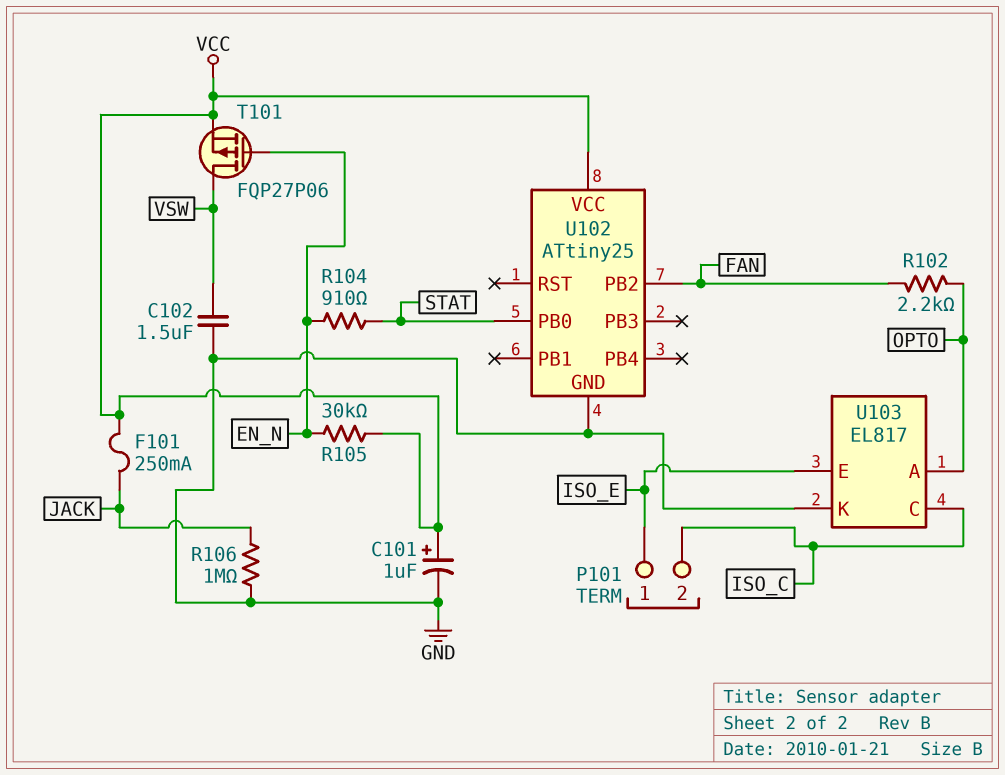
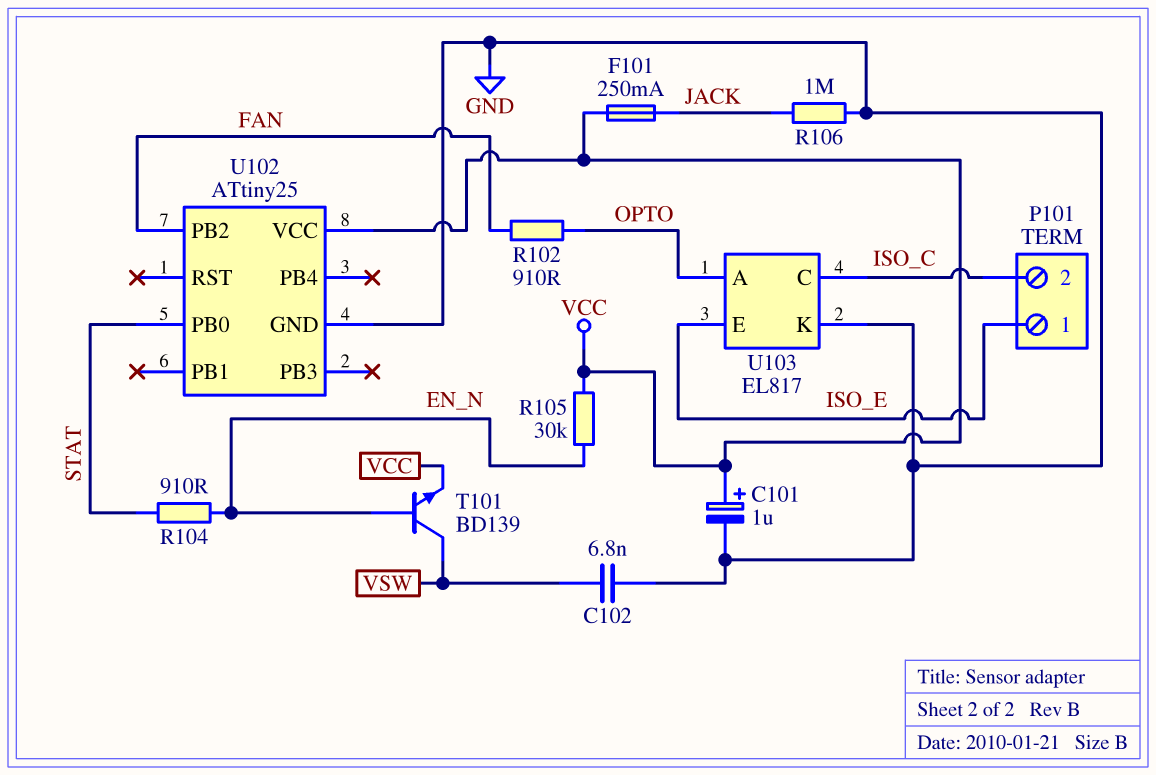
C102: 1.5uF (GND, VSW) -> 6.8nF (GND, VSW)
R102: 2.2k (FAN, OPTO) -> 910 (FAN, OPTO)
T101: PMOS FQP27P06 (G EN_N, D VSW, S VCC) -> NPN BD139 (B EN_N, C VSW, E VCC)

